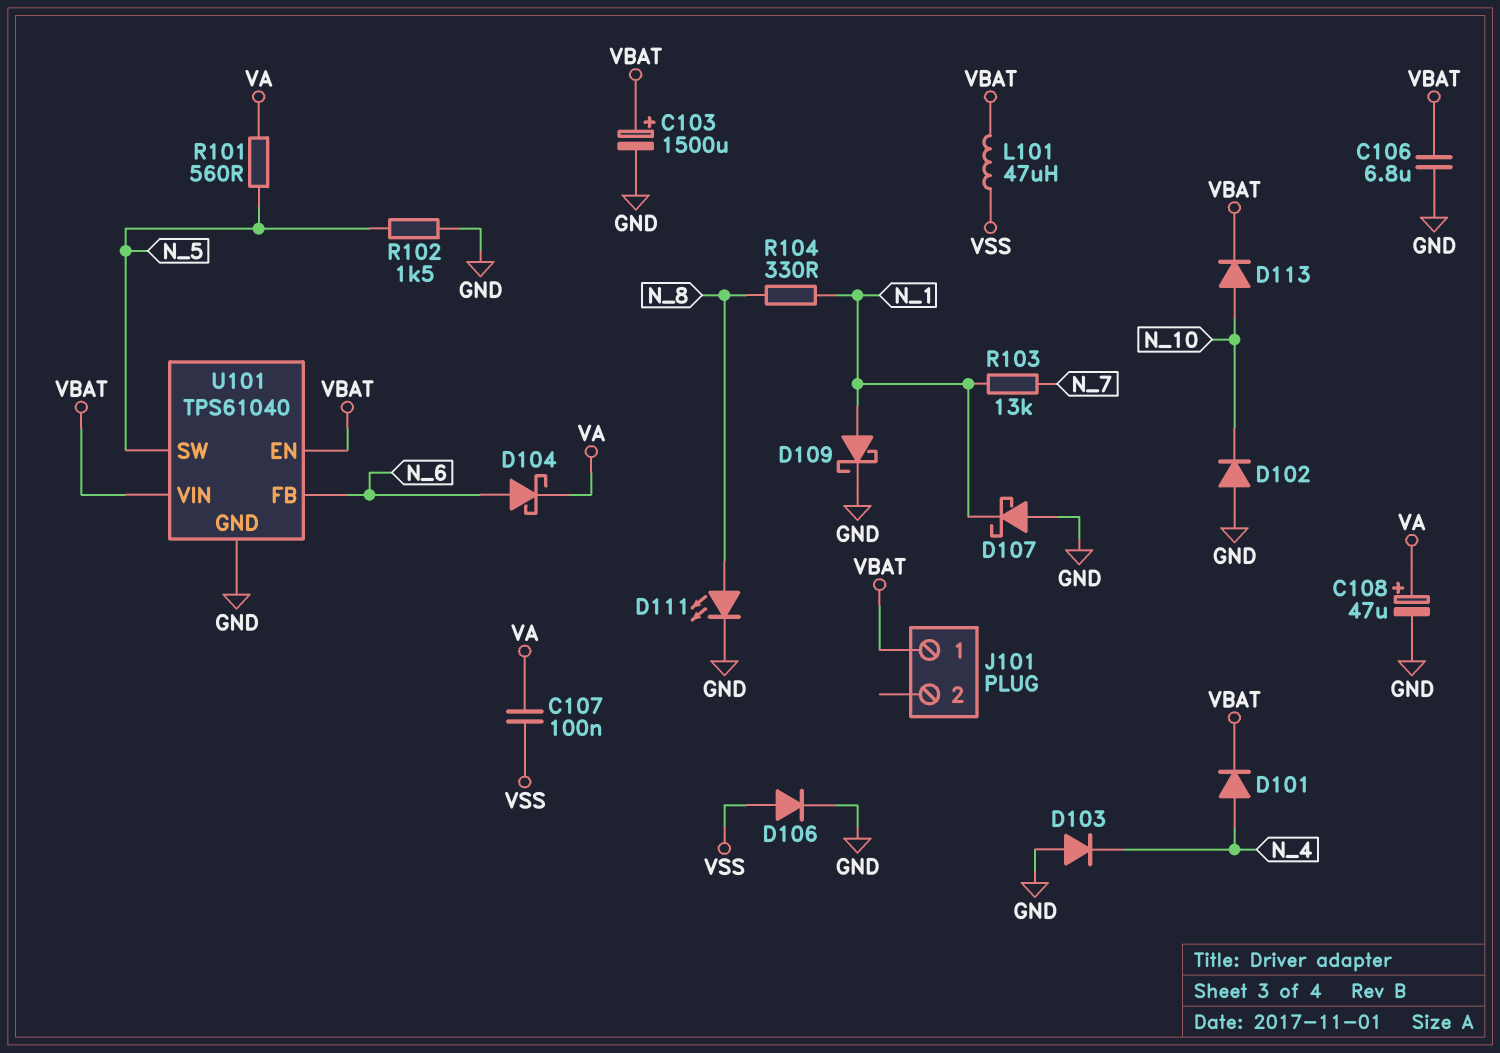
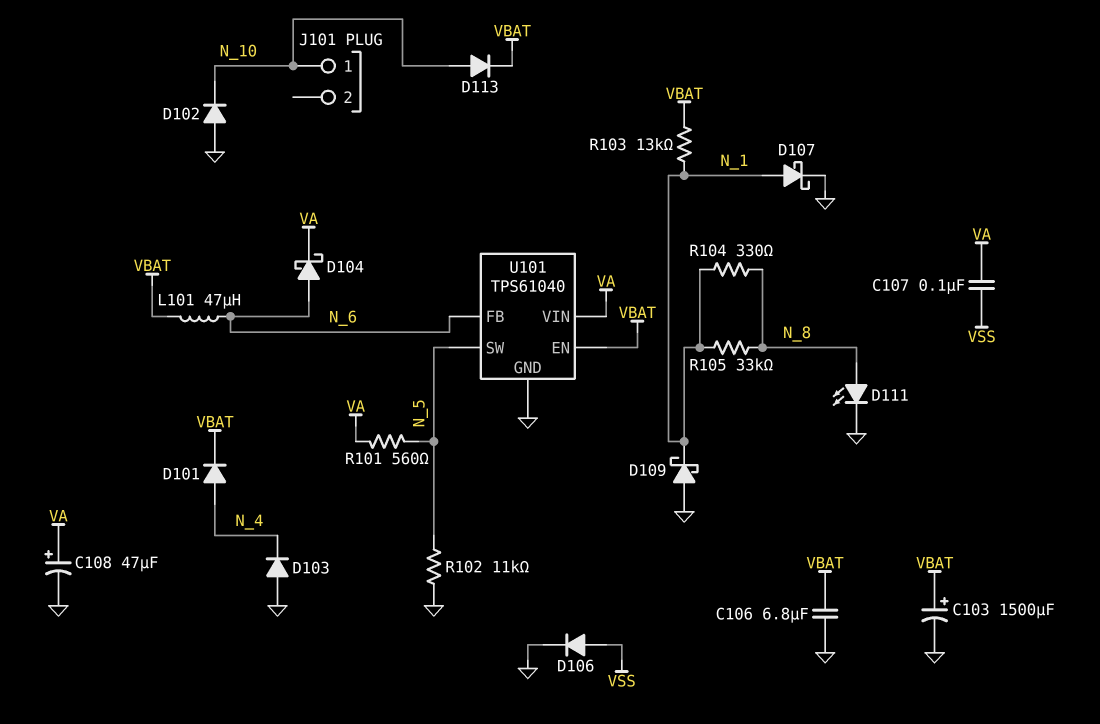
D107: schottky (A GND, K N_1) -> schottky (A N_1, K GND)
D109: schottky (A N_1, K GND) -> schottky (A GND, K N_1)
J101 pin 1: VBAT -> N_10
L101: 47uH (VBAT, VSS) -> 47uH (N_6, VBAT)
R102: 1.5k (GND, N_5) -> 11k (GND, N_5)
R103: 13k (N_1, N_7) -> 13k (N_1, VBAT)
R105: none -> 33k (N_1, N_8)
U101 pin VIN: VBAT -> VA

